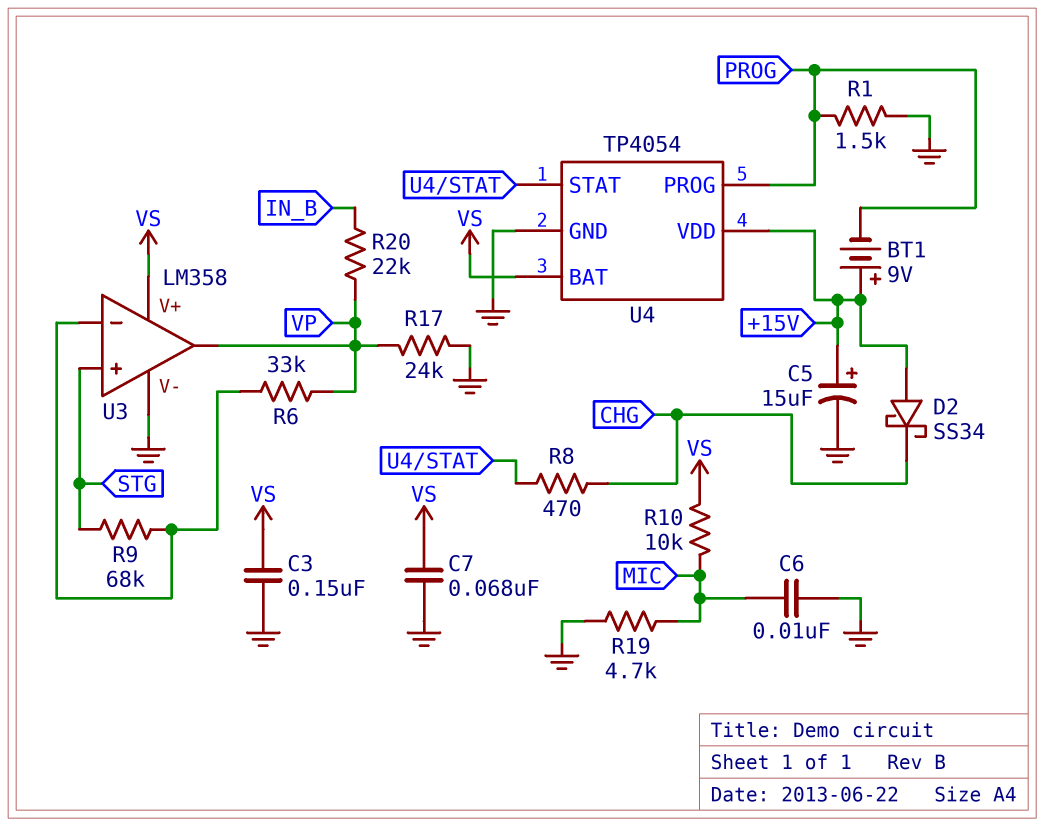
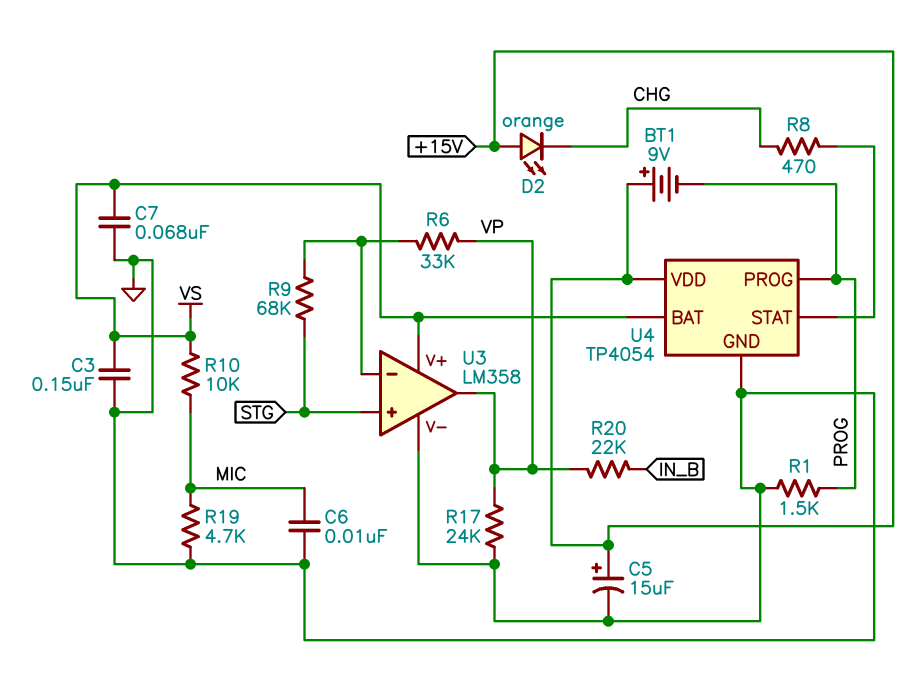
D2: schottky SS34 (A +15V, K CHG) -> LED orange (A +15V, K CHG)

